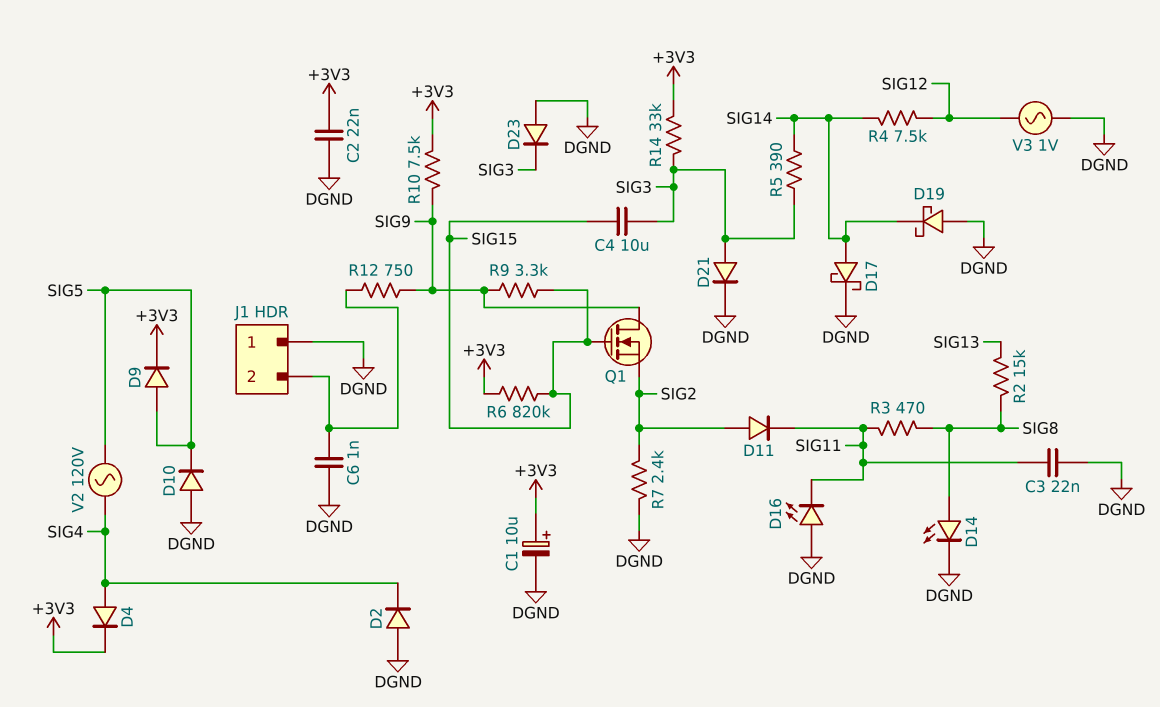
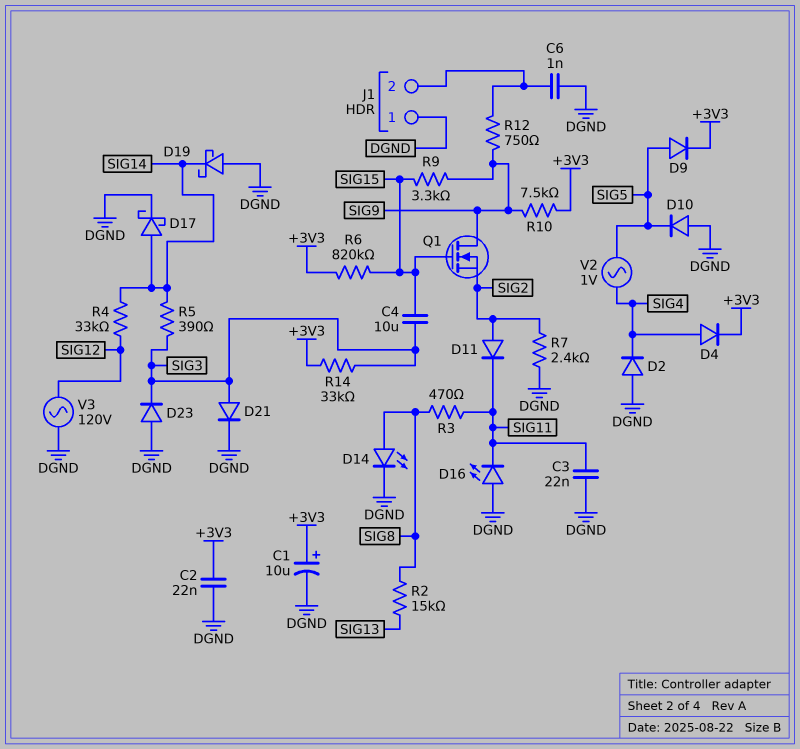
R4: 7.5k (SIG12, SIG14) -> 33k (SIG12, SIG14)
V2: AC 120V (SIG4, SIG5) -> AC 1V (SIG4, SIG5)
V3: AC 1V (DGND, SIG12) -> AC 120V (DGND, SIG12)

